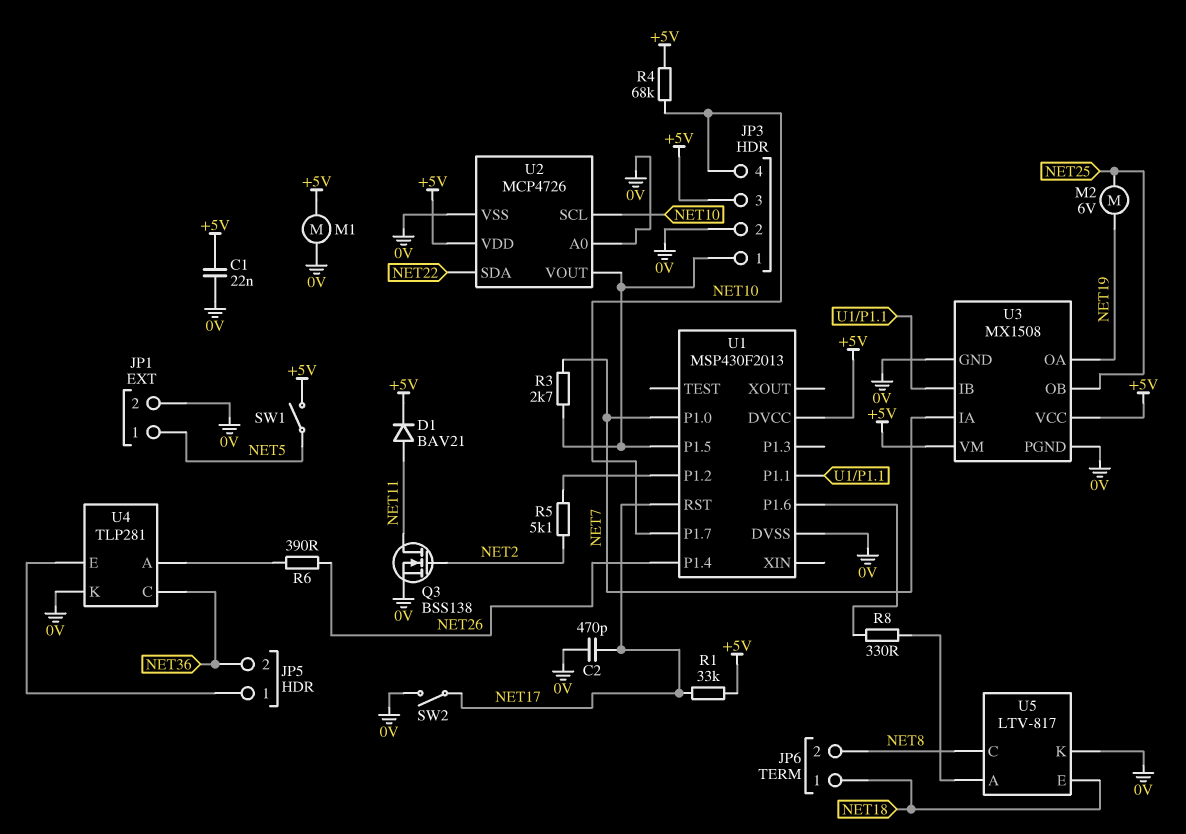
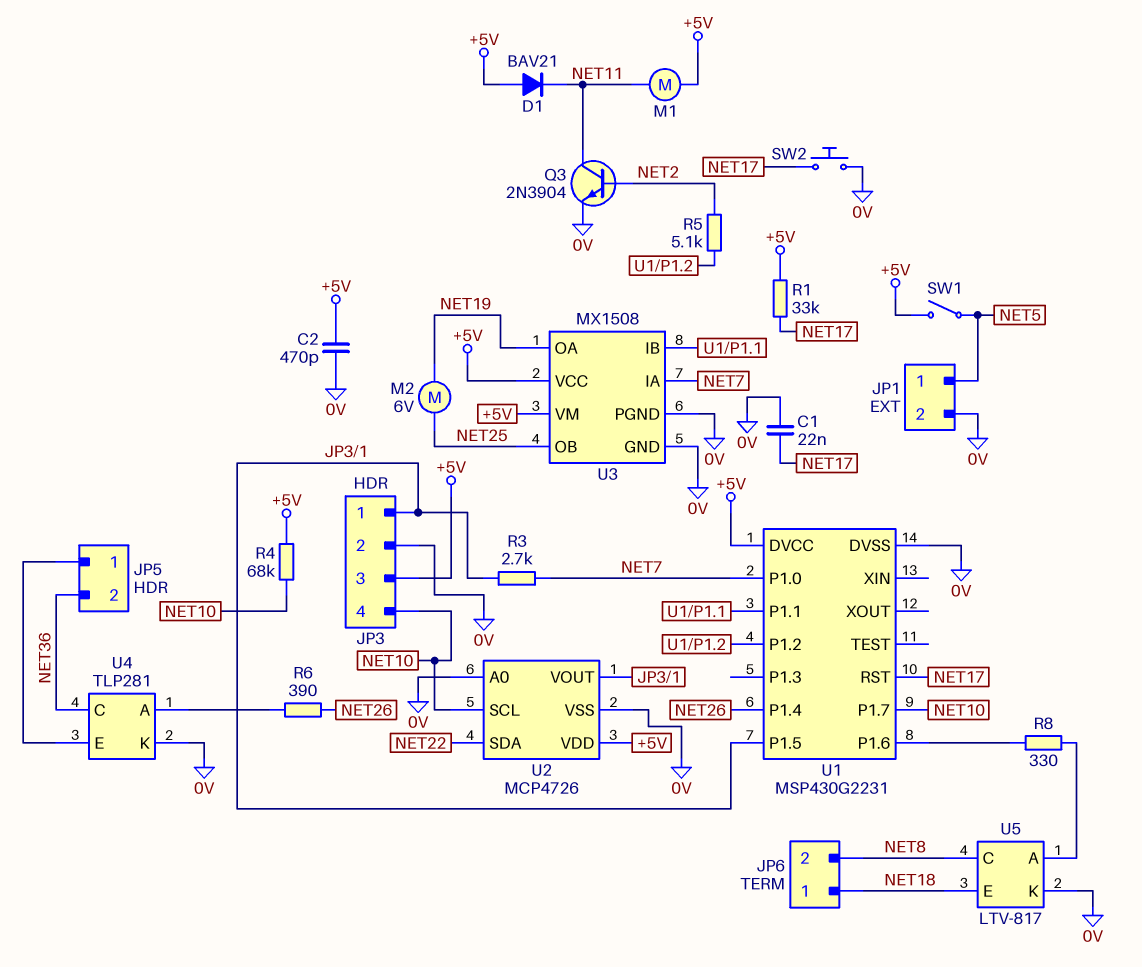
C1: 22nF (+5V, 0V) -> 22nF (0V, NET17)
C2: 470pF (0V, NET17) -> 470pF (+5V, 0V)
D1: diode BAV21 (A NET11, K +5V) -> diode BAV21 (A +5V, K NET11)
M1: motor (+5V, 0V) -> motor (+5V, NET11)
Q3: NMOS BSS138 (G NET2, D NET11, S 0V) -> NPN 2N3904 (B NET2, C NET11, E 0V)
SW2: switch (0V, NET17) -> button (0V, NET17)
U1: MSP430F2013 -> MSP430G2231

